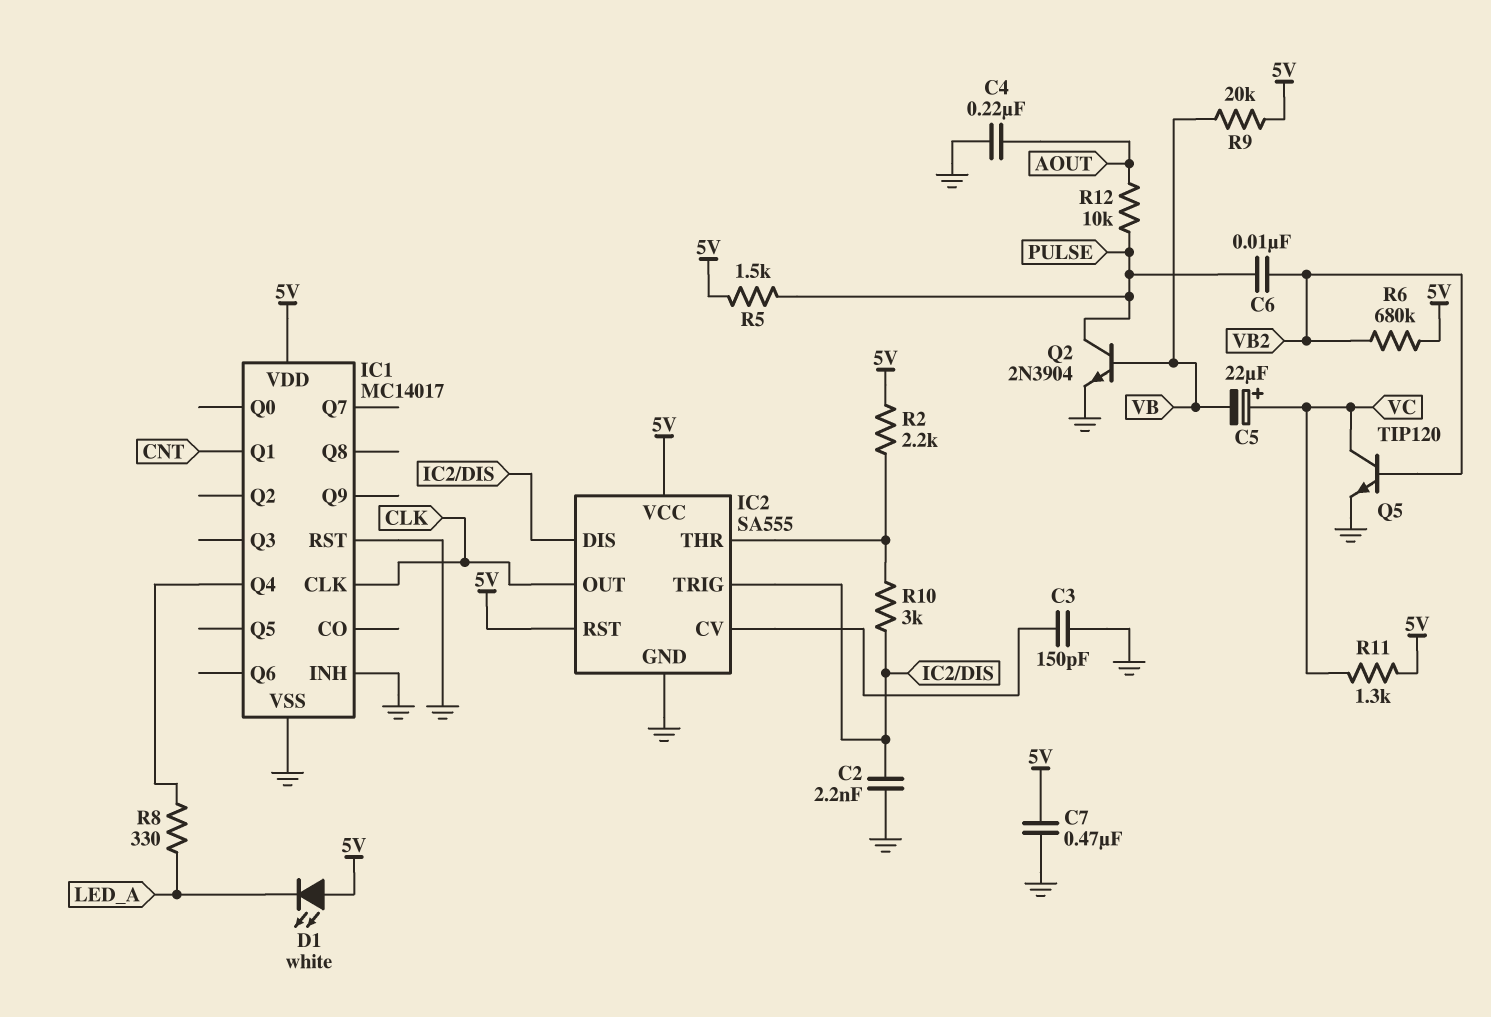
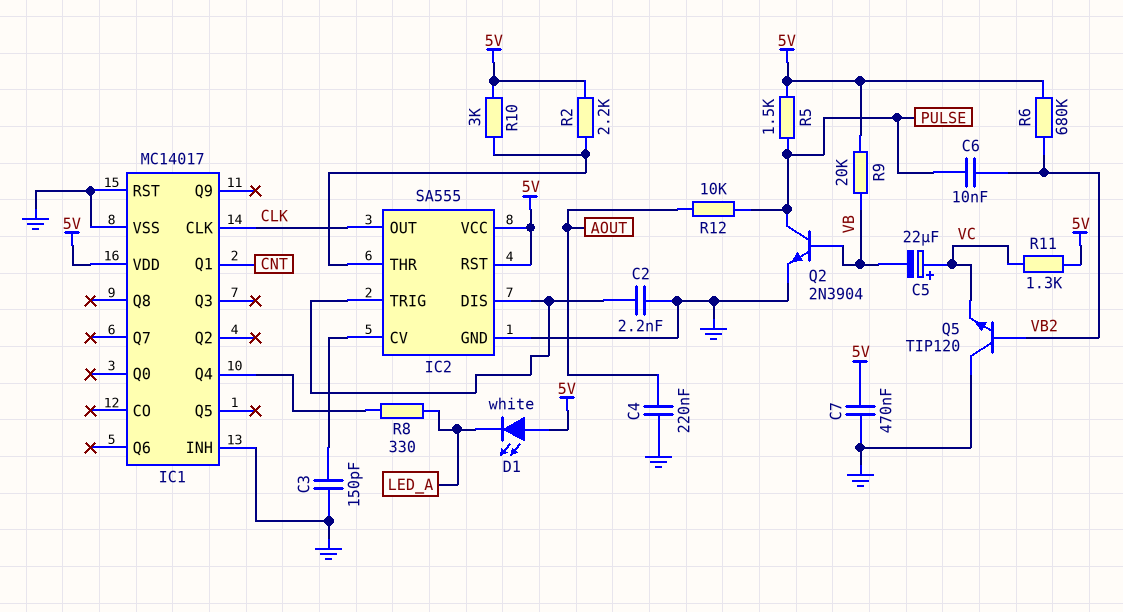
Q5: NPN TIP120 (B VB2, C VC, E GND) -> NPN TIP120 (B VB2, C GND, E VC)
R10: 3k (IC2/DIS, IC2/THR) -> 3k (5V, IC2/THR)

